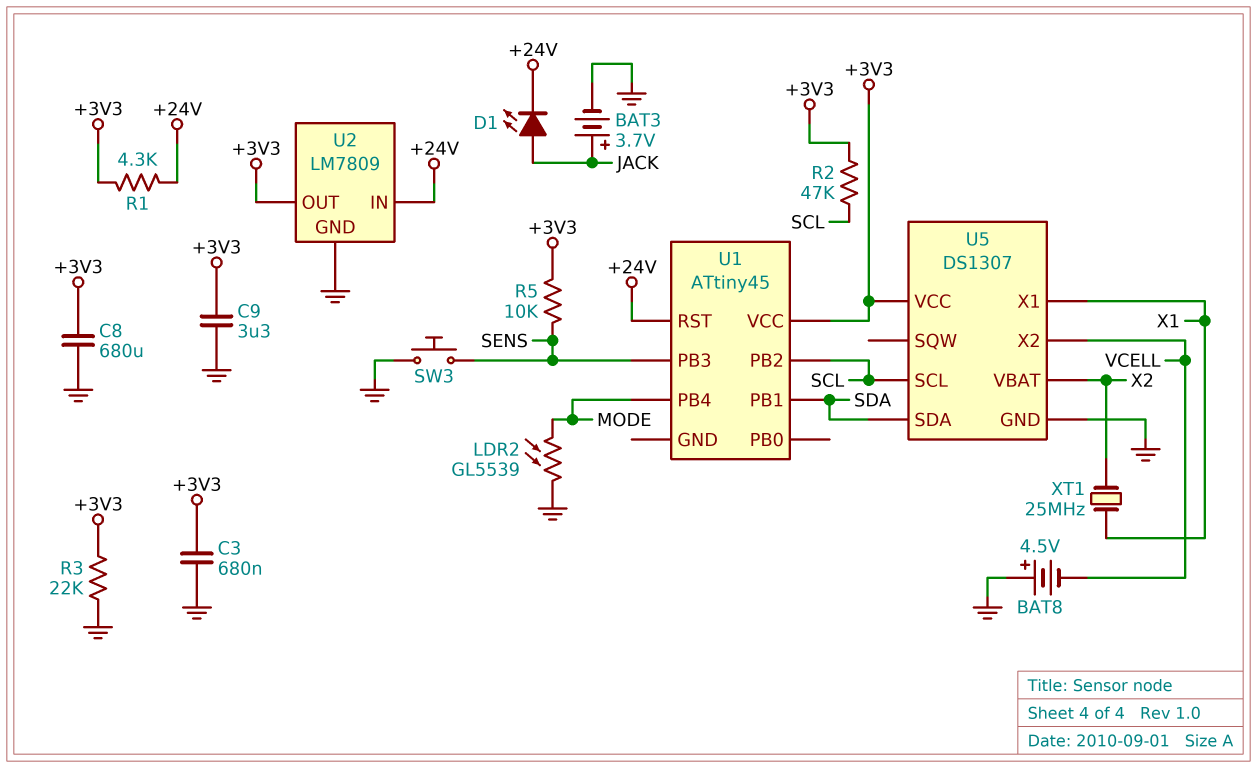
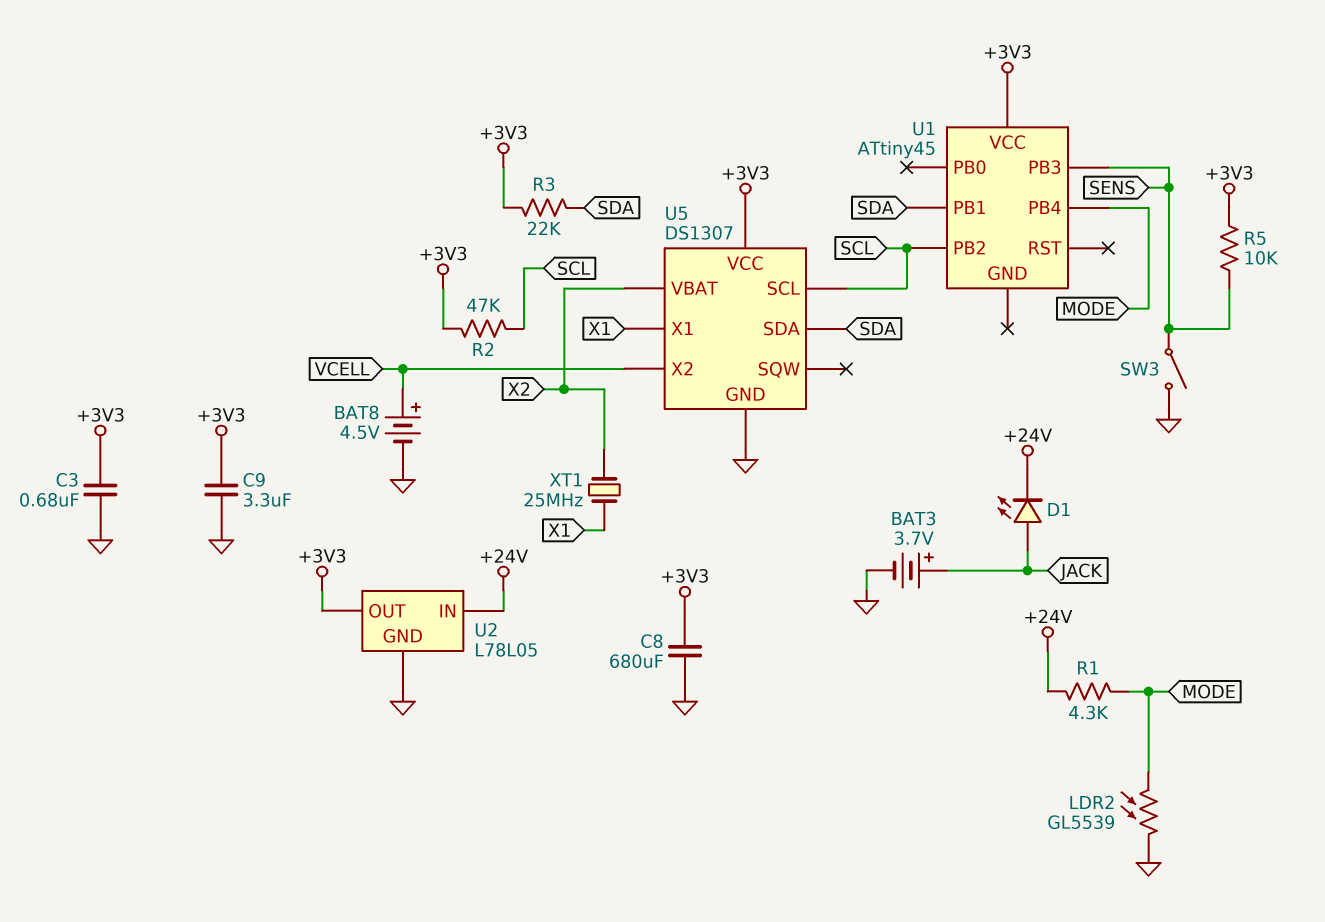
BAT8: 4.5V (plus GND, minus VCELL) -> 4.5V (plus VCELL, minus GND)
R1: 4.3k (+3V3, +24V) -> 4.3k (+24V, MODE)
R3: 22k (+3V3, GND) -> 22k (+3V3, SDA)
SW3: button (GND, SENS) -> switch (GND, SENS)
U1 pin RST: +24V -> none
U2: LM7809 -> L78L05

